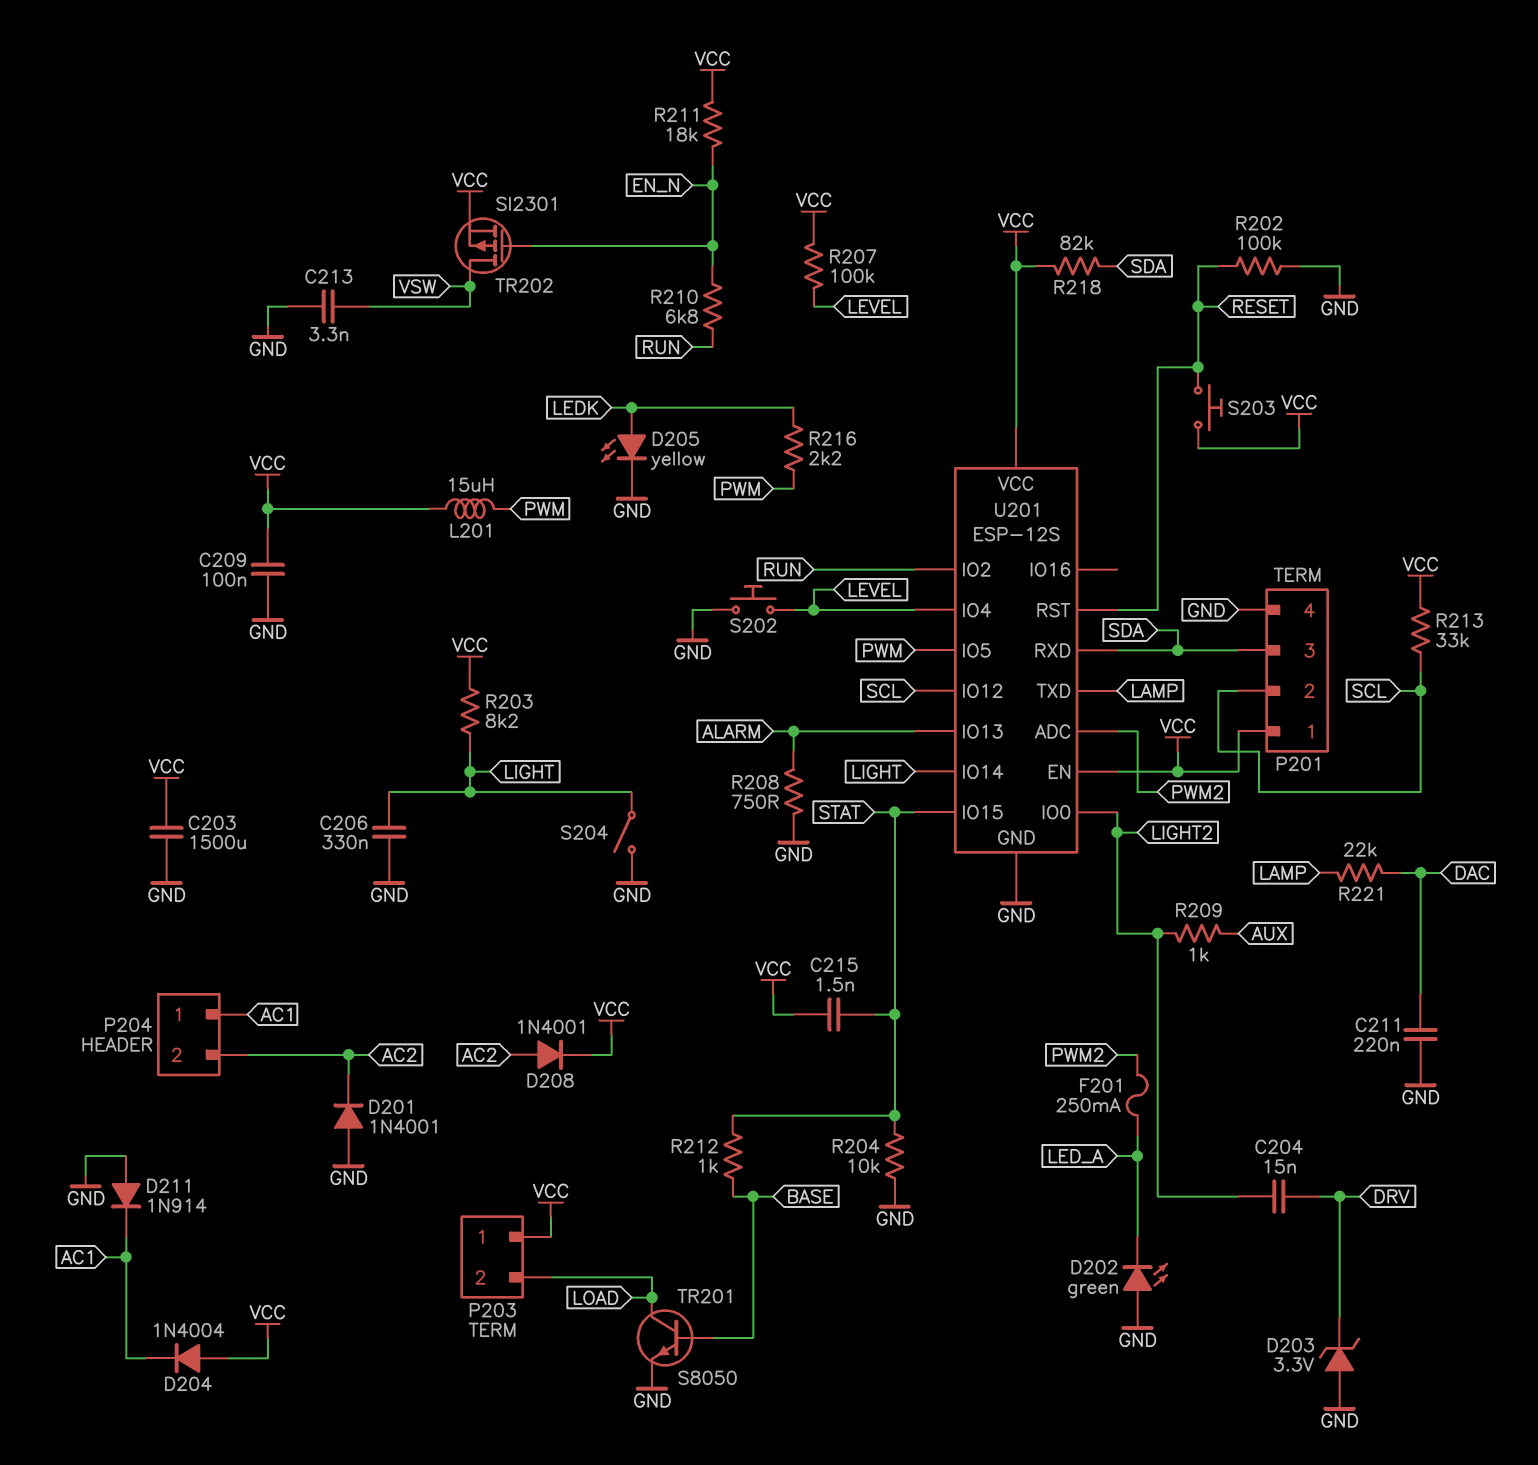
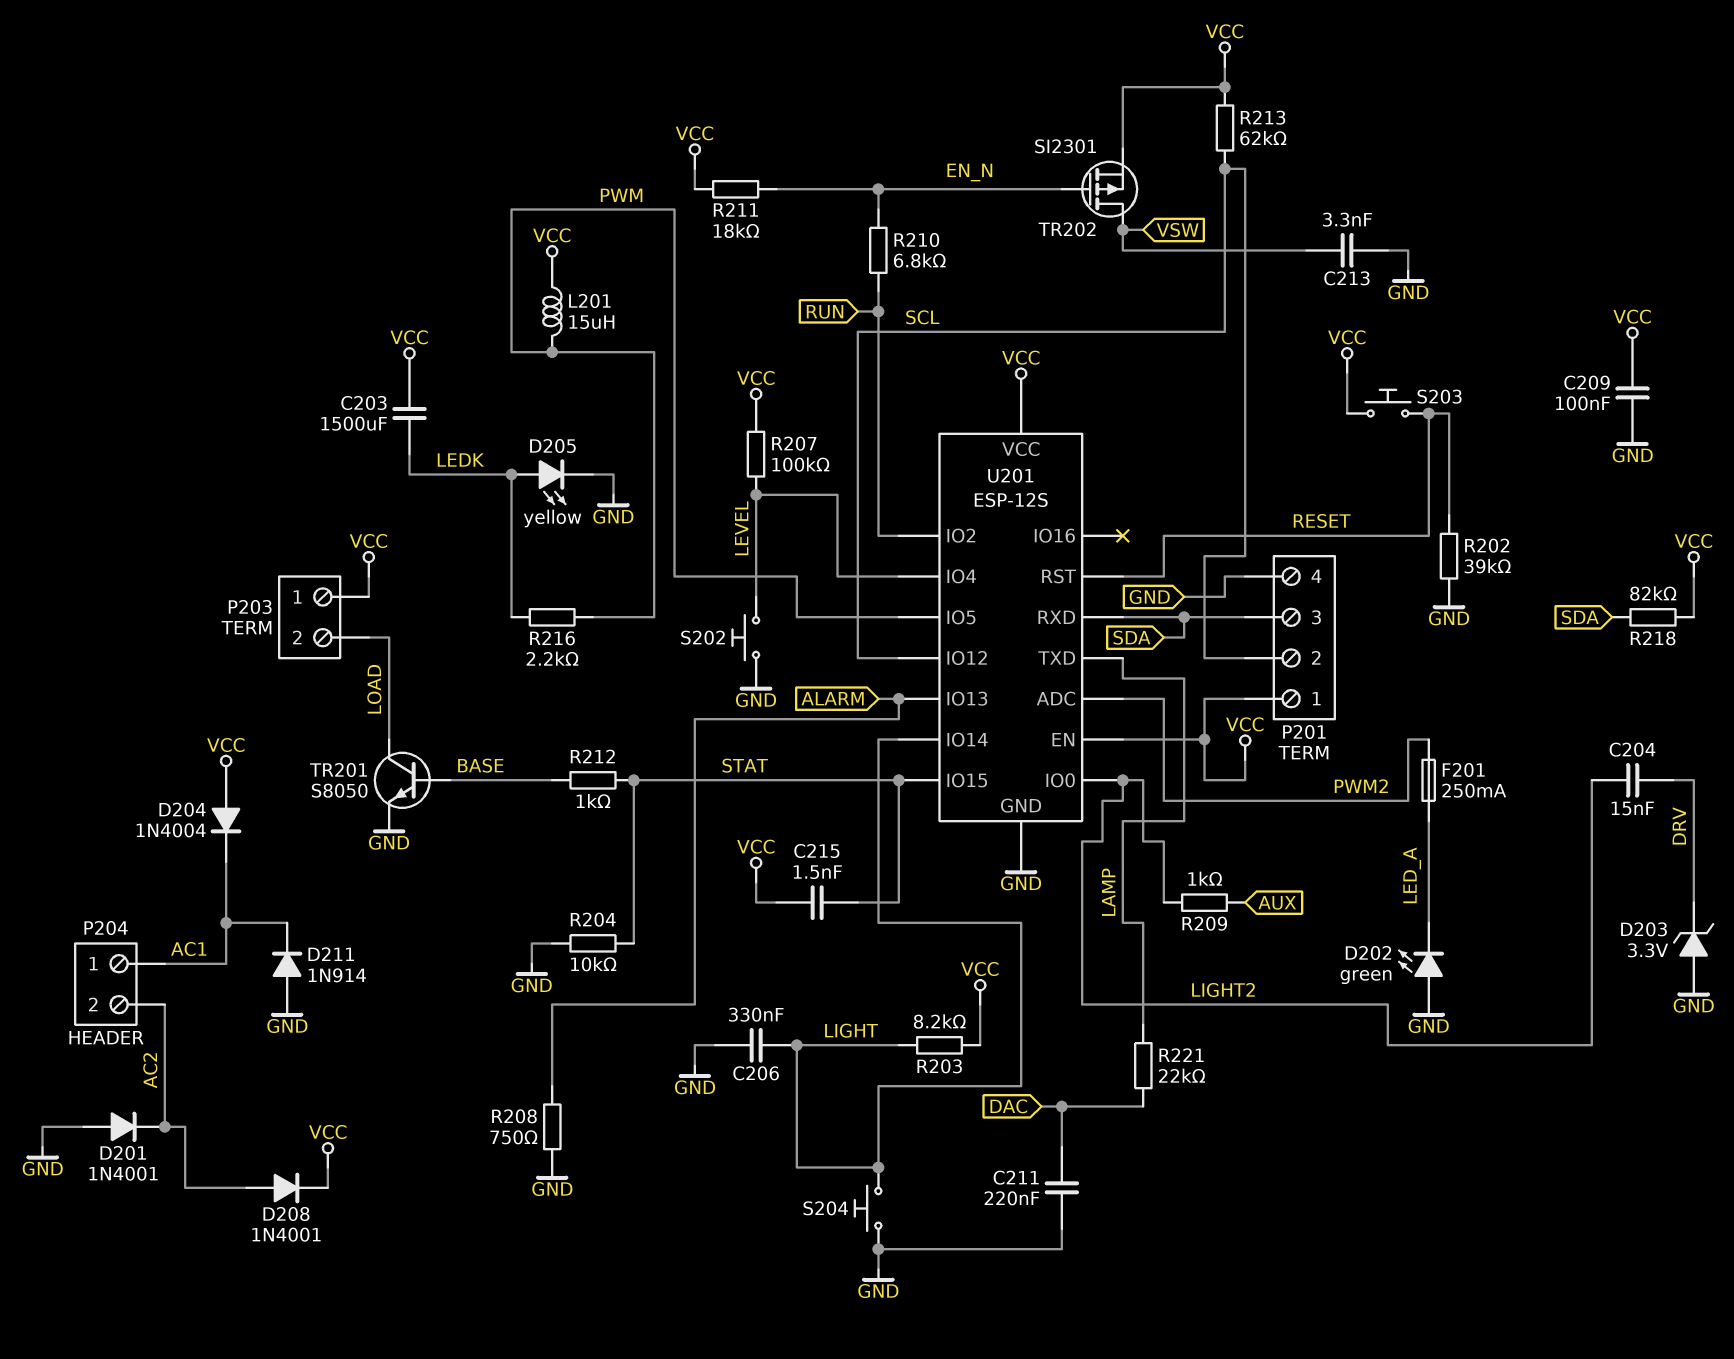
C203: 1500uF (GND, VCC) -> 1500uF (LEDK, VCC)
R202: 100k (GND, RESET) -> 39k (GND, RESET)
R213: 33k (SCL, VCC) -> 62k (SCL, VCC)
S204: switch (GND, LIGHT) -> button (GND, LIGHT)

